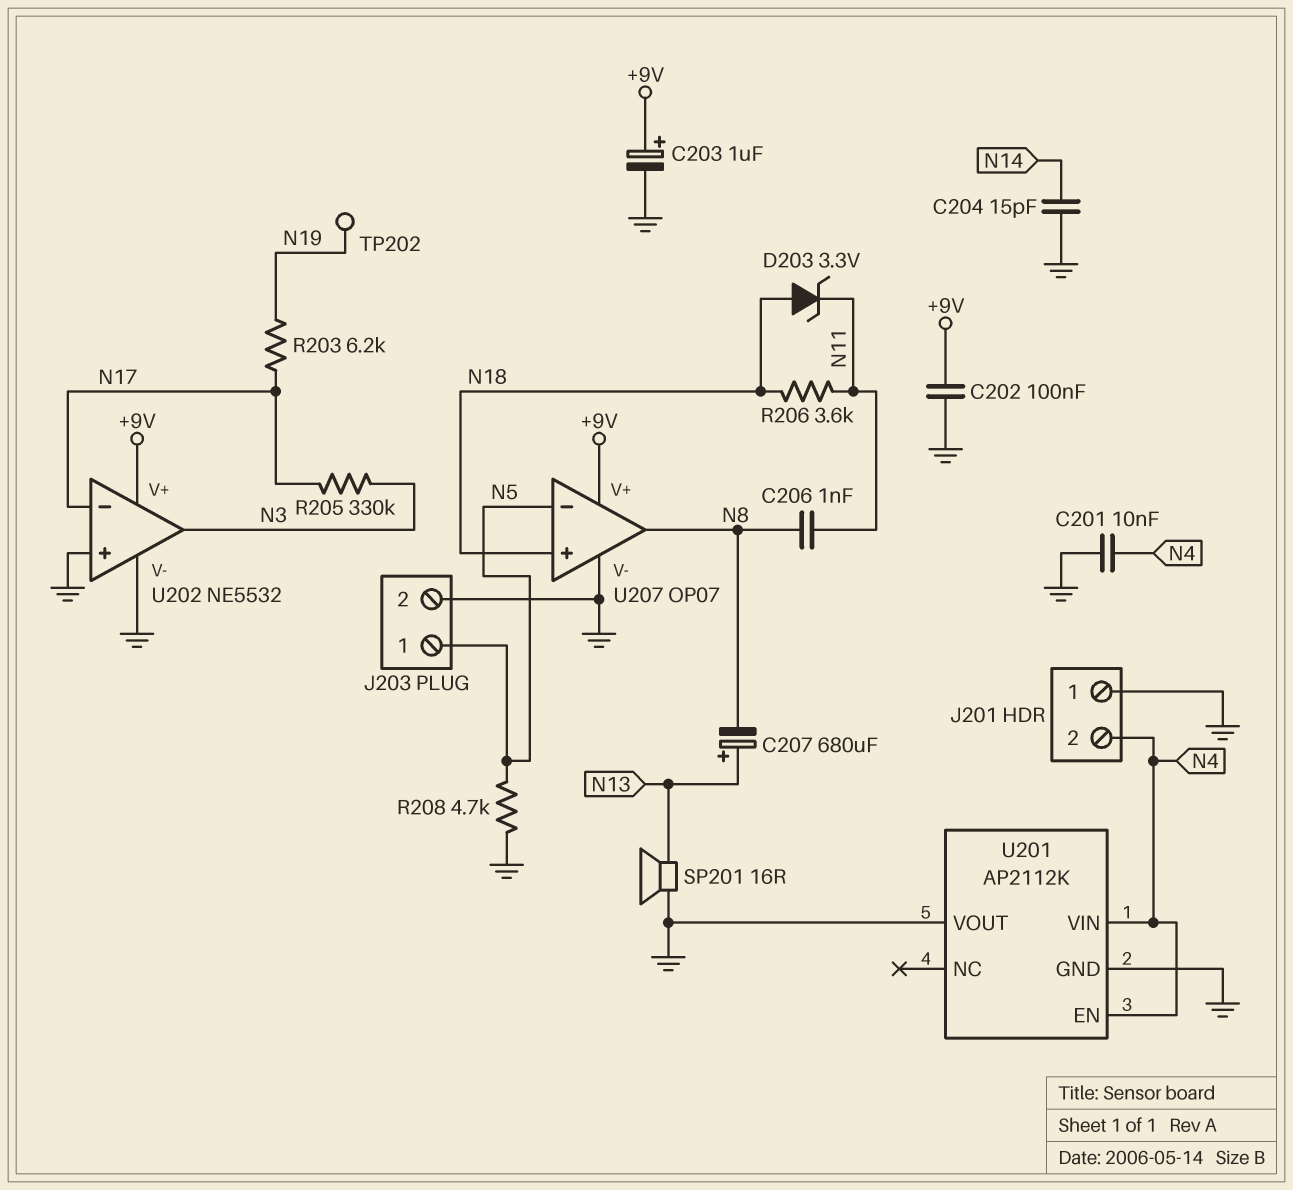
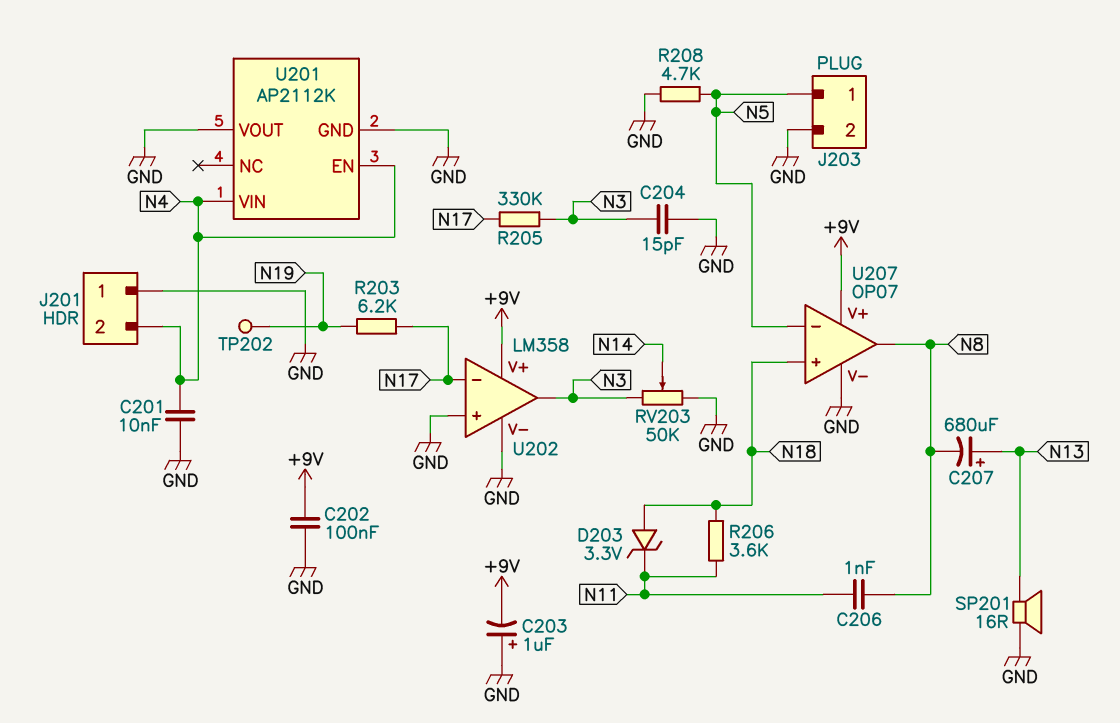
C203: 1uF (plus +9V, minus GND) -> 1uF (plus GND, minus +9V)
C204: 15pF (GND, N14) -> 15pF (GND, N3)
RV203: none -> 50k (GND, N3, wiper N14)
U202: NE5532 -> LM358

